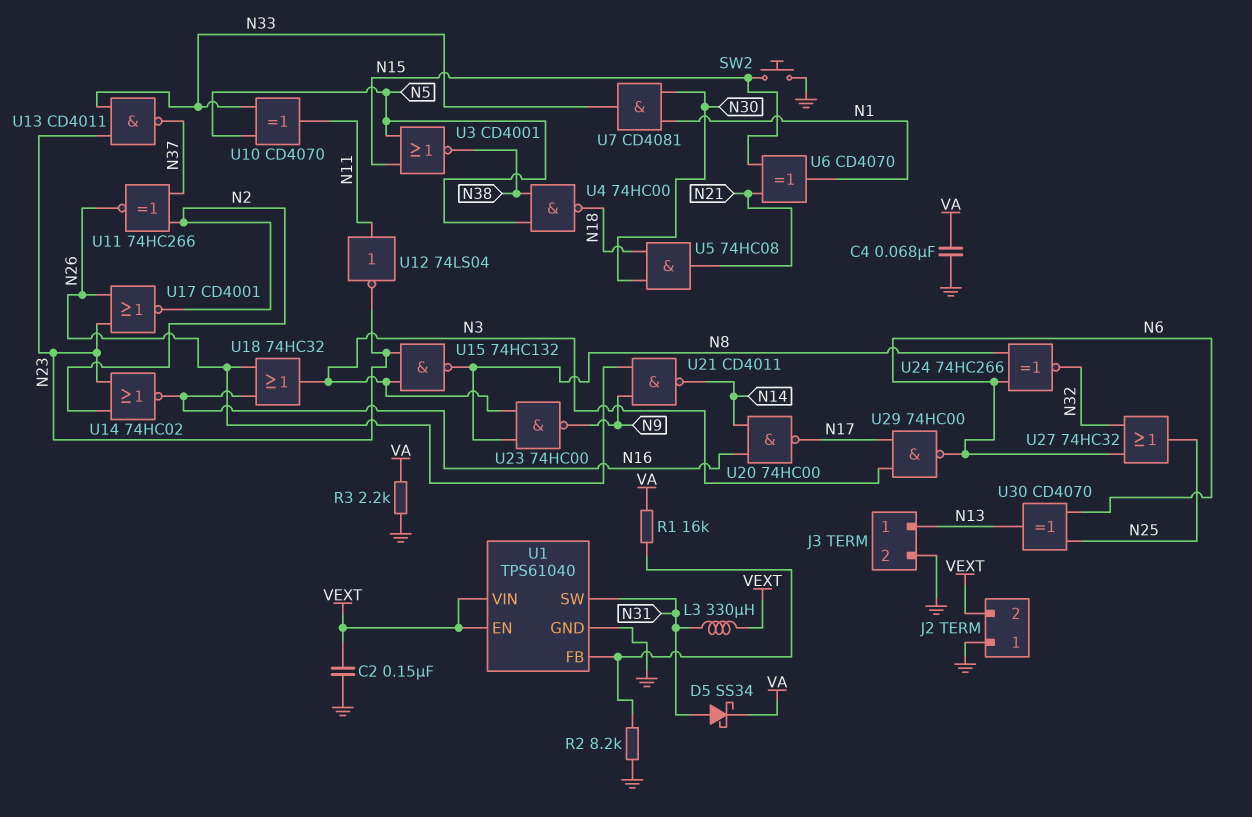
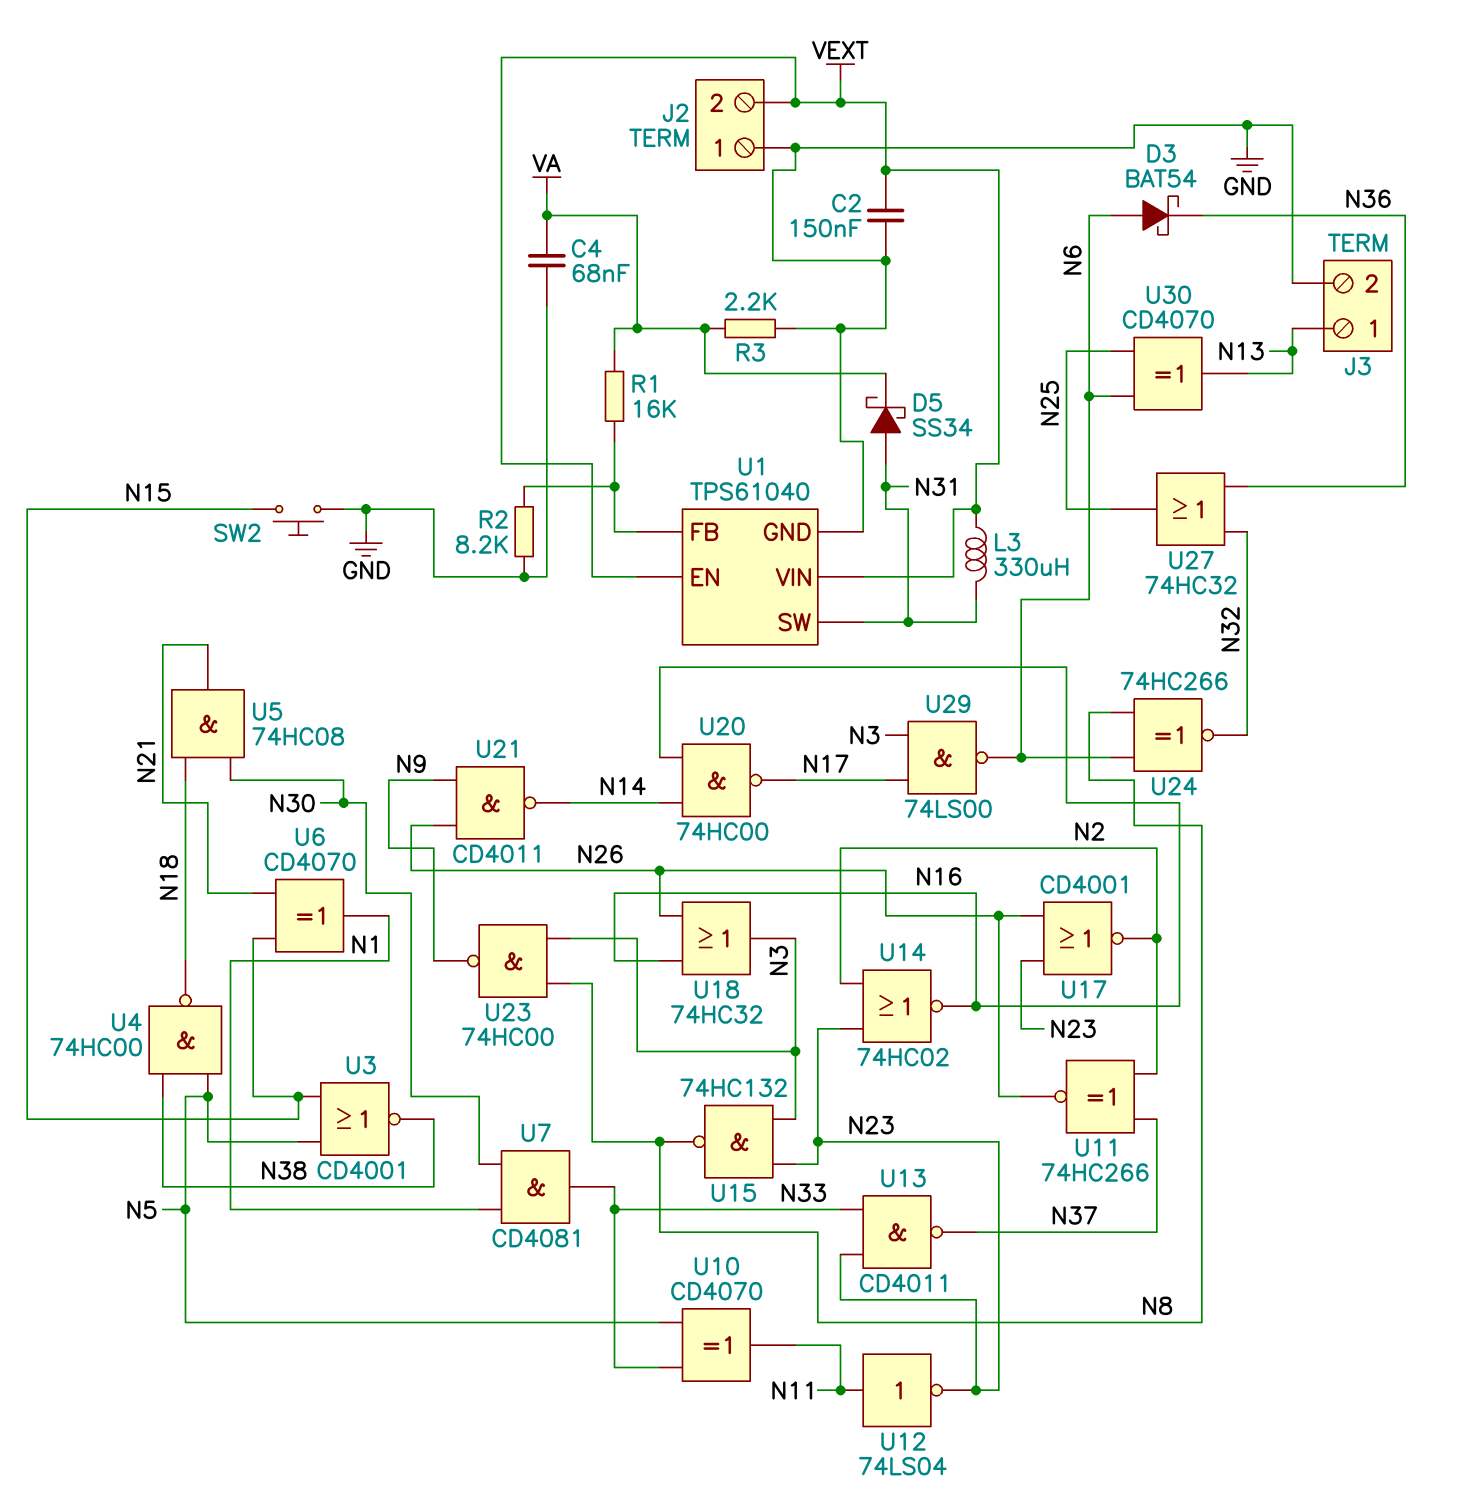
D3: none -> schottky BAT54 (A N6, K N36)
U27: OR 74HC32 (in N6, in N32, out N25) -> OR 74HC32 (in N32, in N36, out N25)
U29: NAND 74HC00 (in N3, in N17, out N6) -> NAND 74LS00 (in N3, in N17, out N6)

